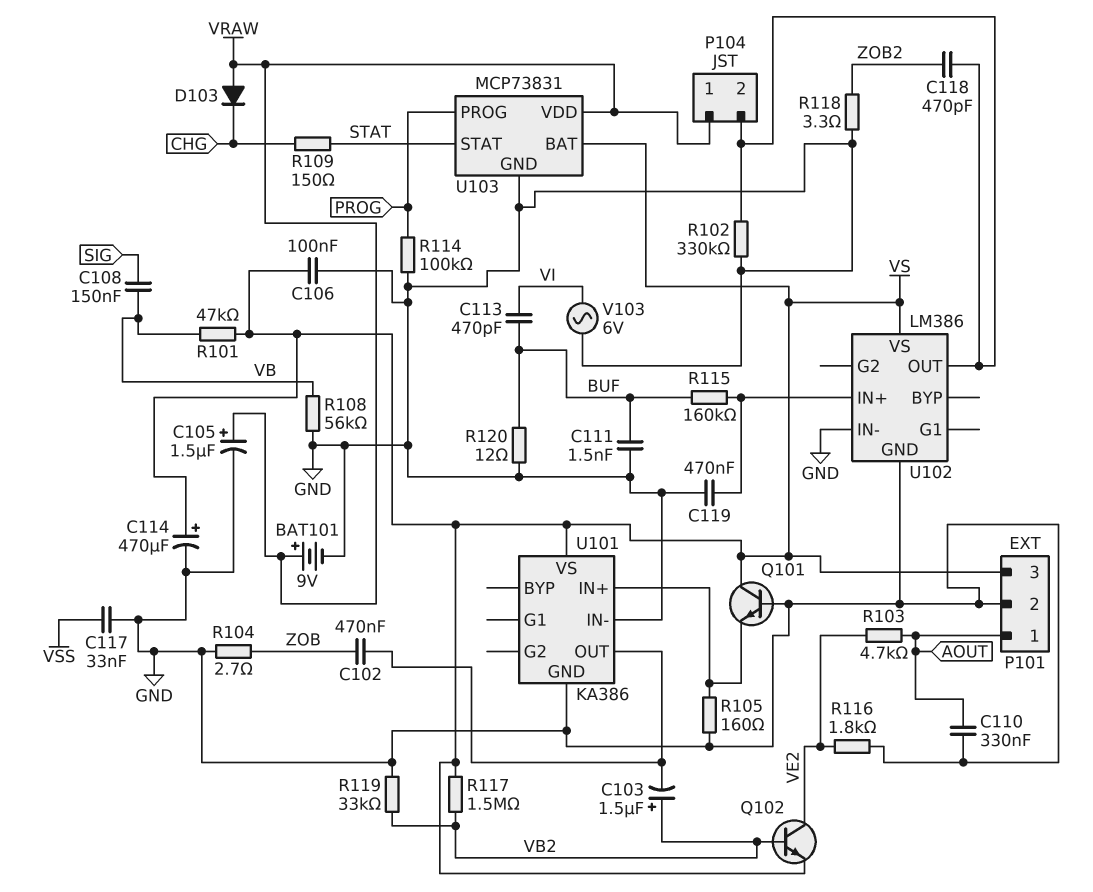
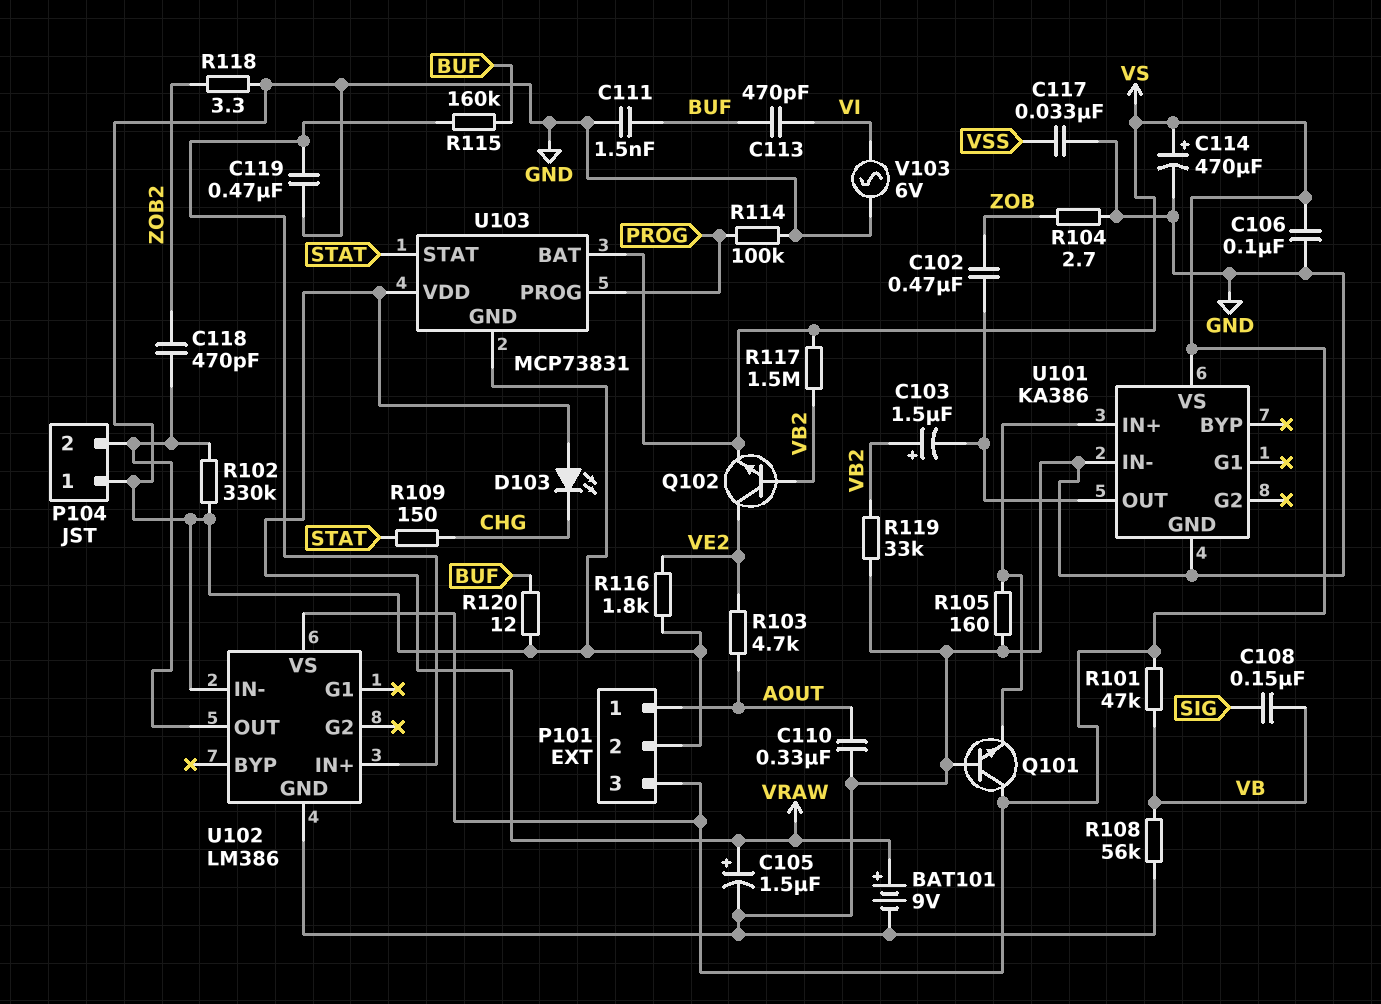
D103: diode (A VRAW, K CHG) -> LED (A VRAW, K CHG)
P104 pin 1: VRAW -> GND

